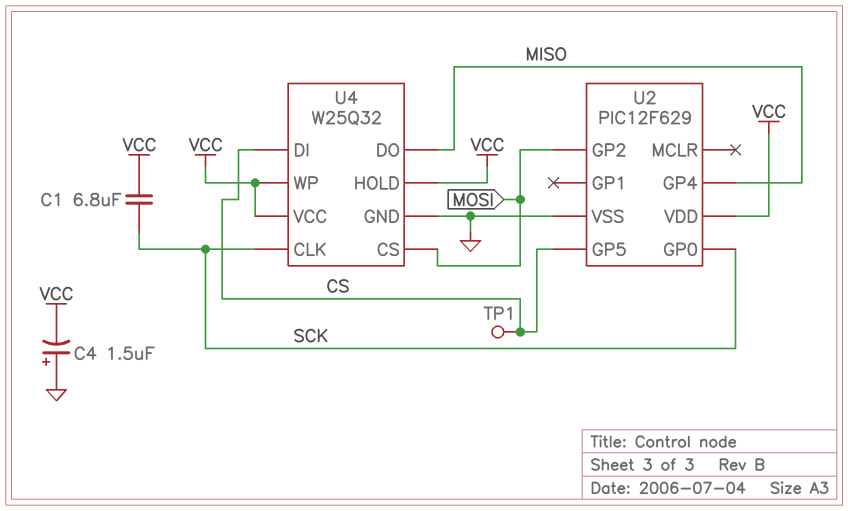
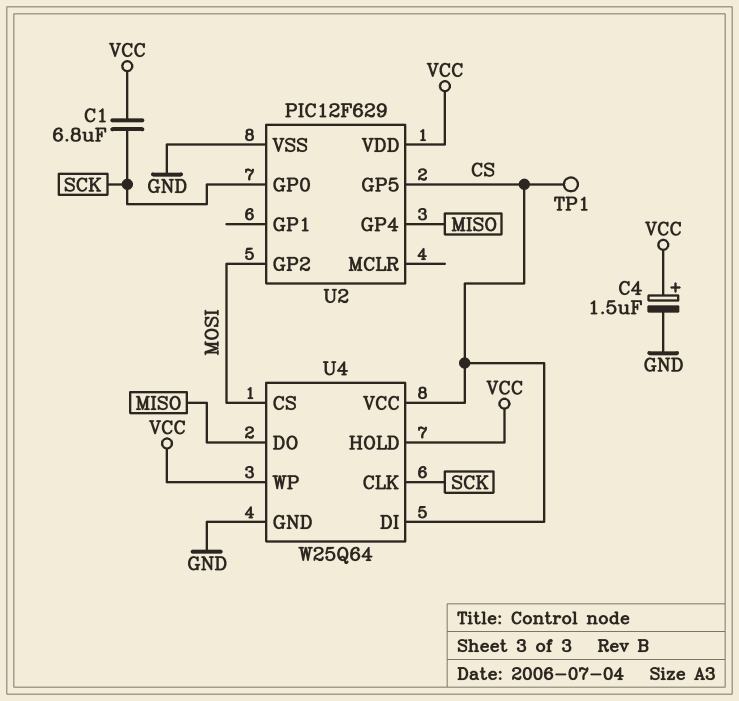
C4: 1.5uF (plus GND, minus VCC) -> 1.5uF (plus VCC, minus GND)
U4: W25Q32 -> W25Q64
U4 pin VCC: VCC -> CS

